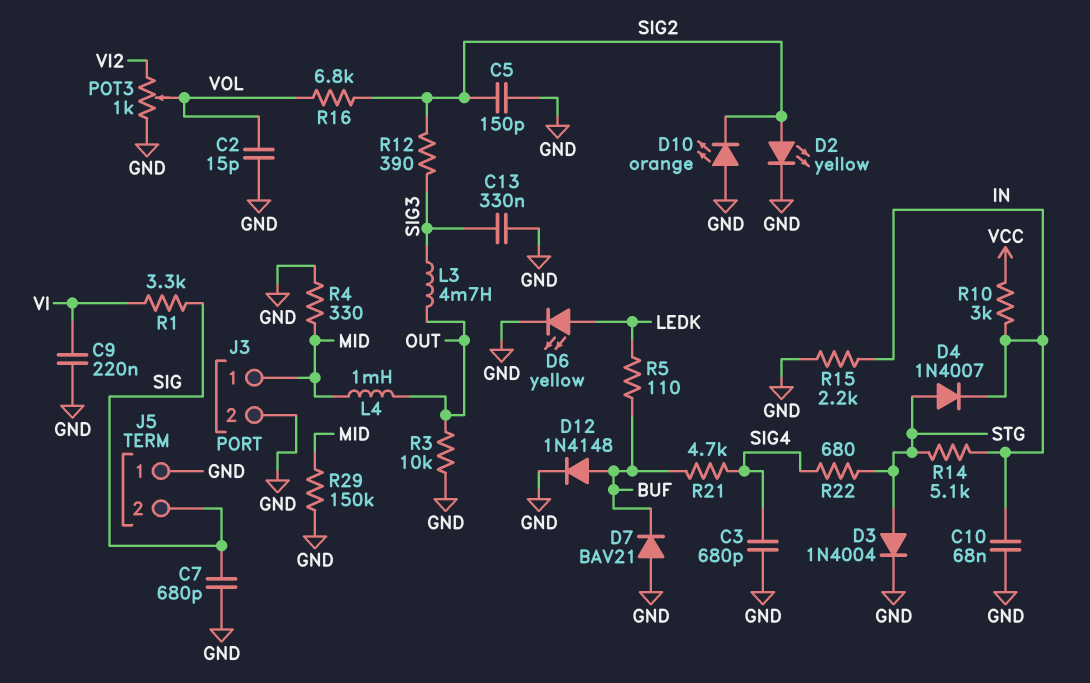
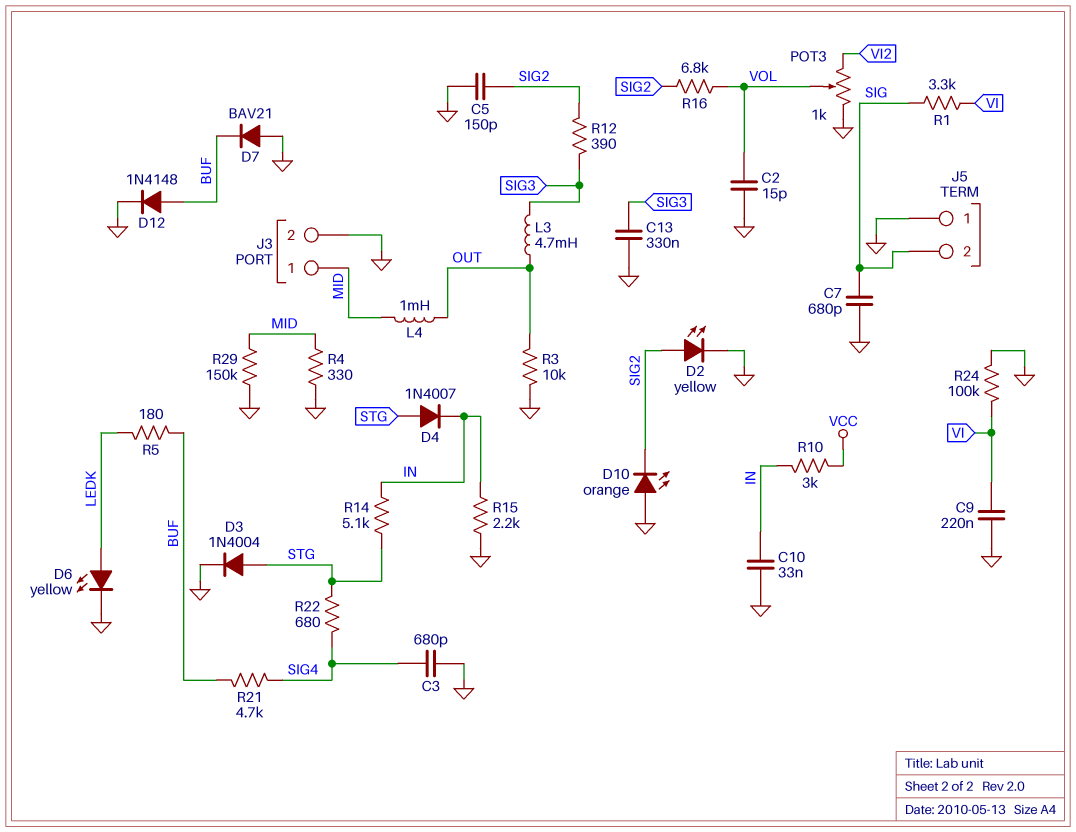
C10: 68nF (GND, IN) -> 33nF (GND, IN)
R5: 110 (BUF, LEDK) -> 180 (BUF, LEDK)
R24: none -> 100k (GND, VI)

